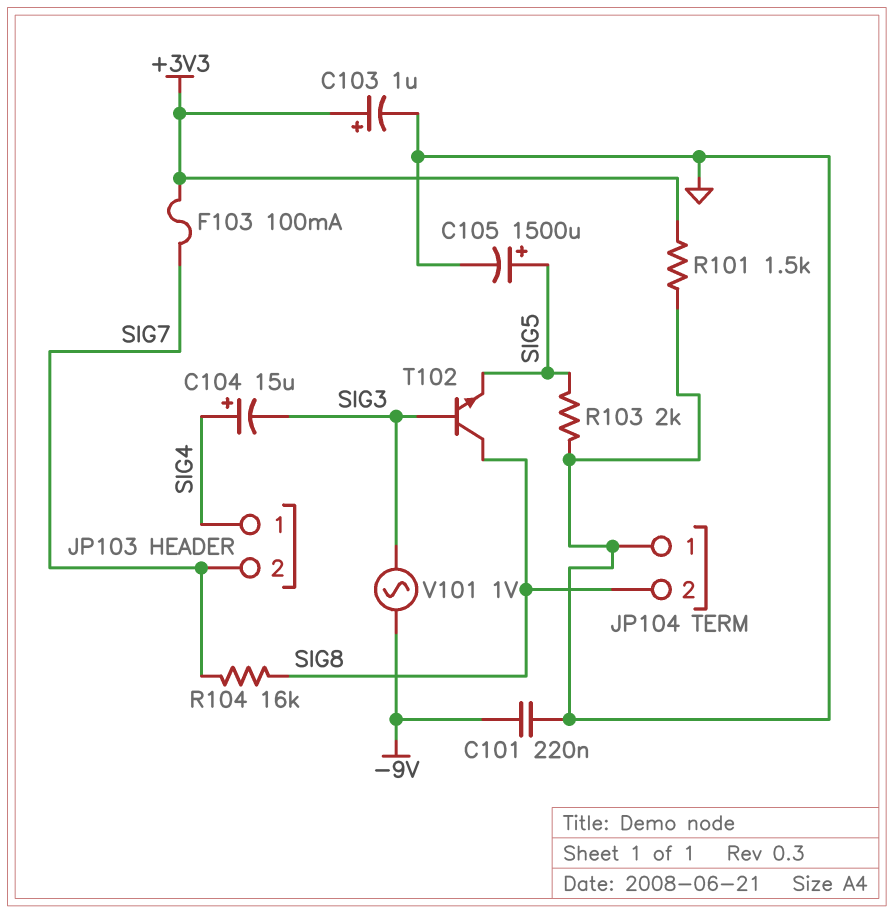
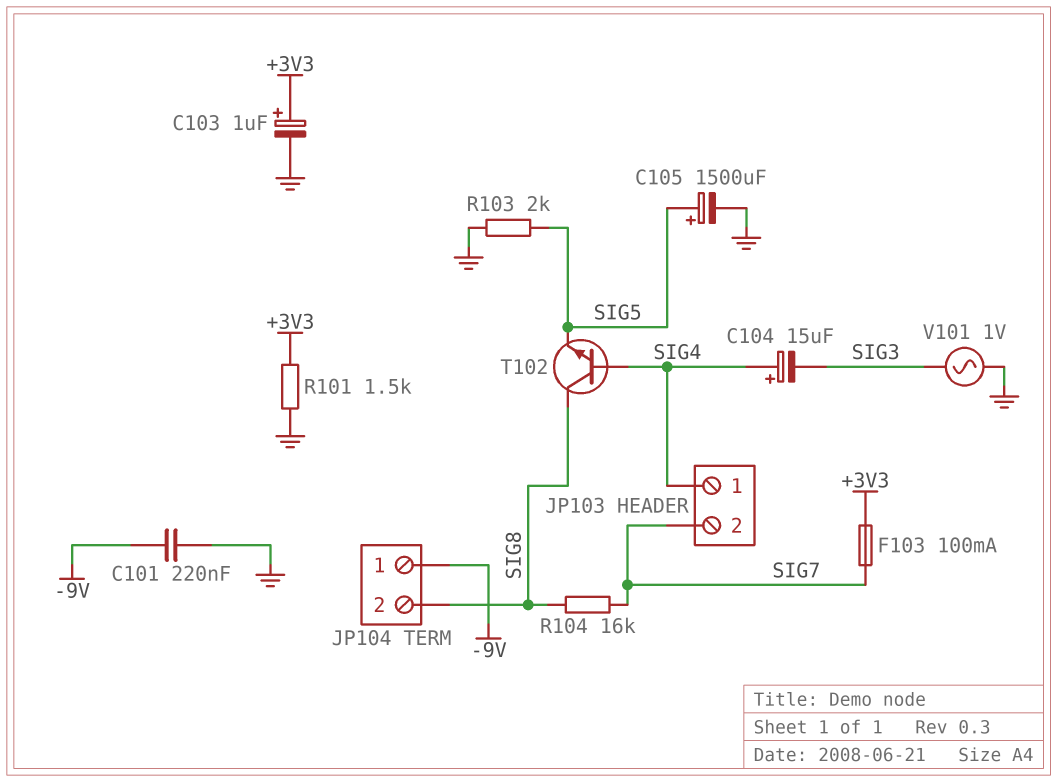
JP104 pin 1: GND -> -9V
T102: NPN (B SIG3, C SIG8, E SIG5) -> NPN (B SIG4, C SIG8, E SIG5)
V101: AC 1V (-9V, SIG3) -> AC 1V (GND, SIG3)

